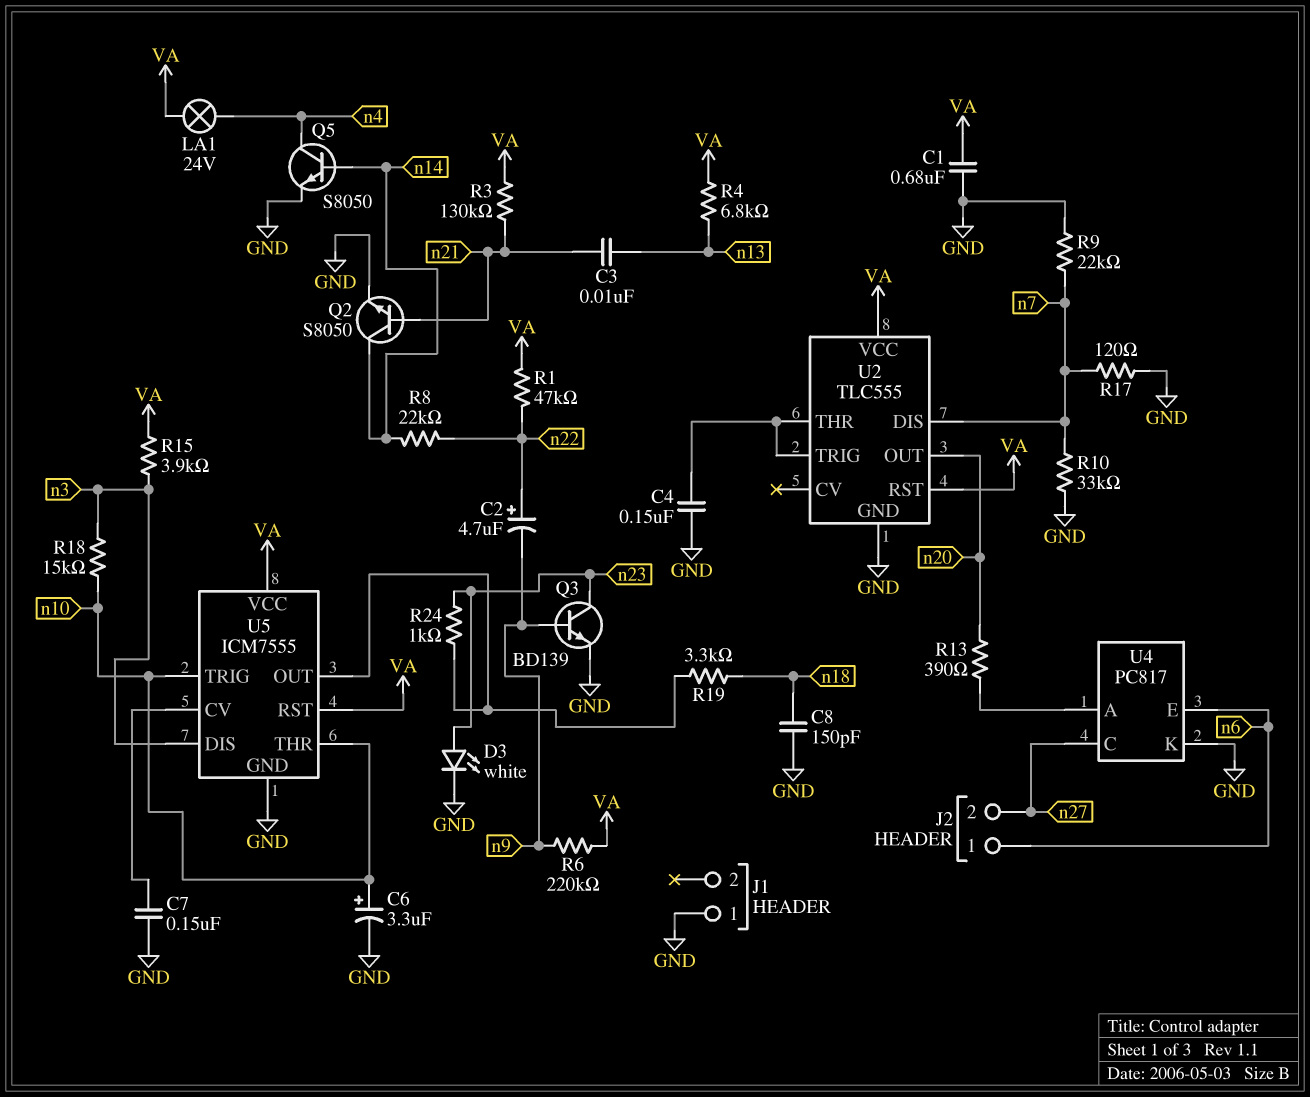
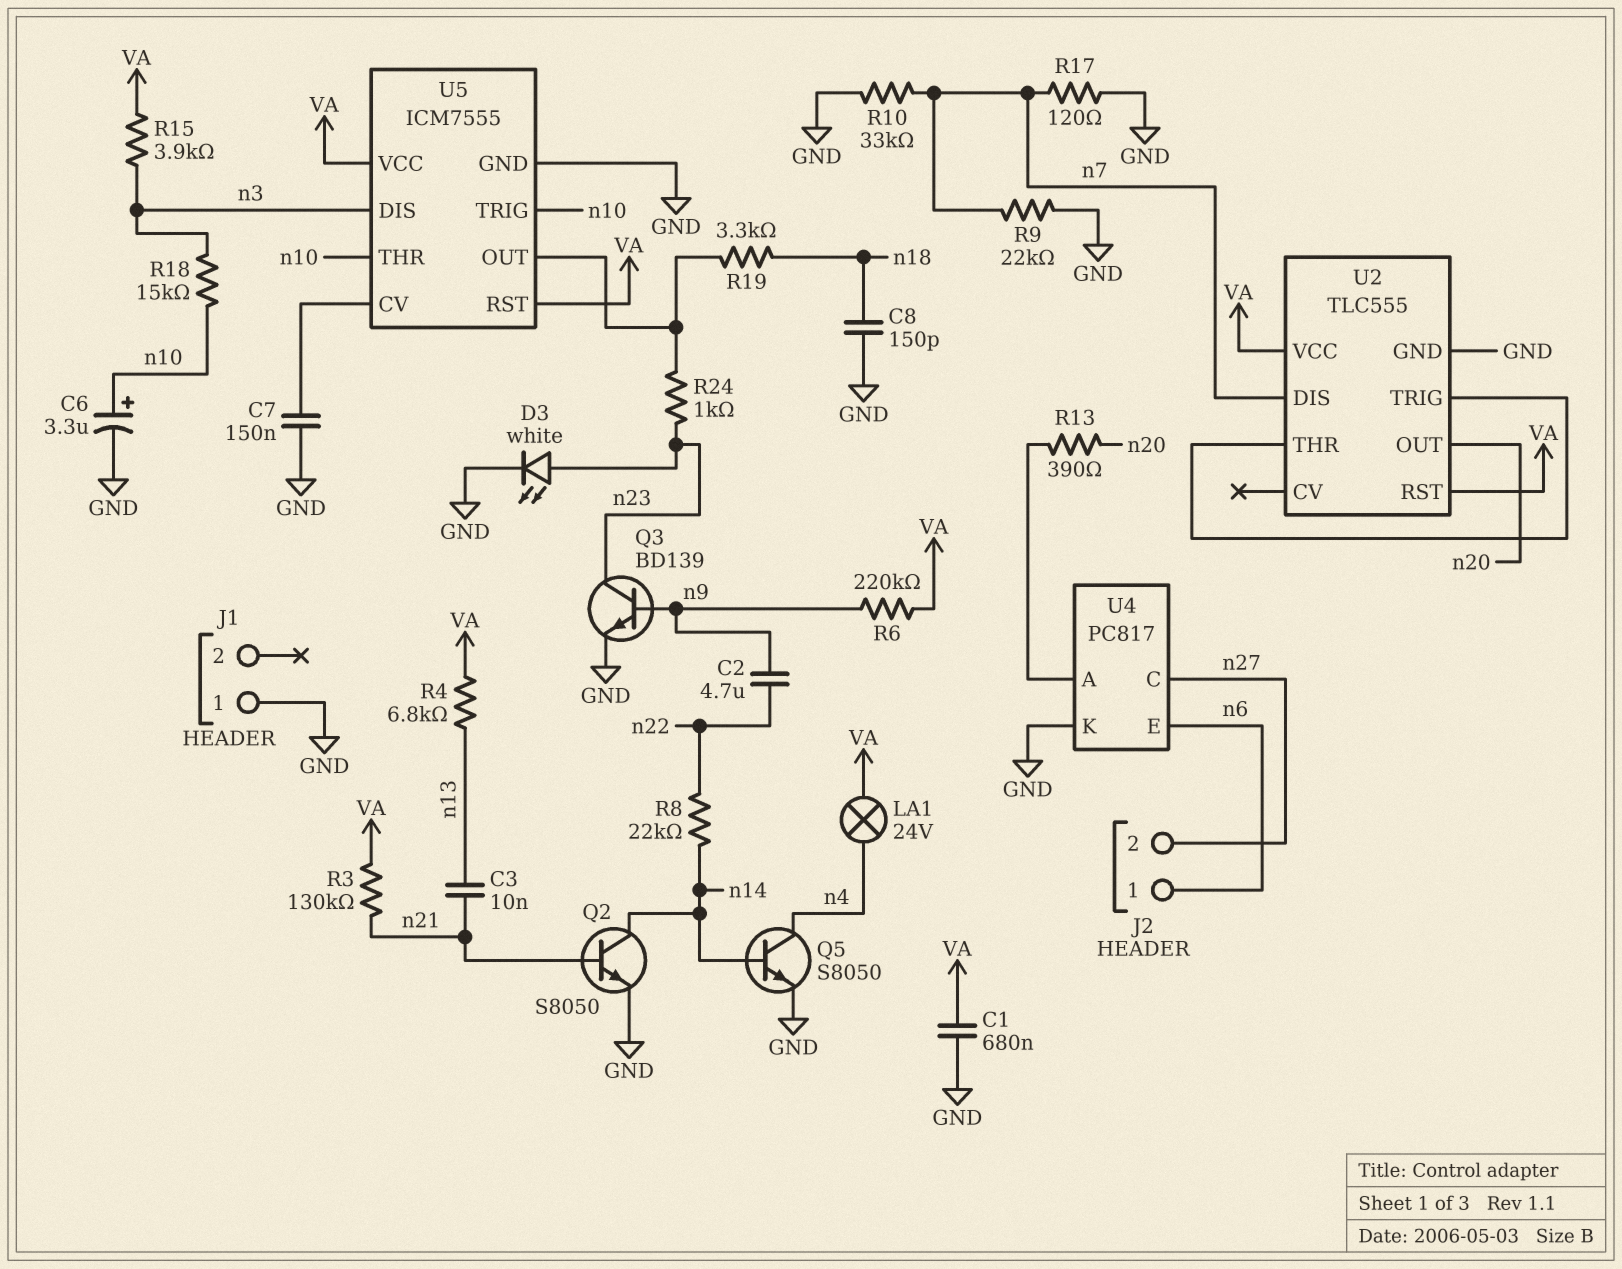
C2: 4.7uF (plus n22, minus n9) -> 4.7uF (n9, n22)
C4: 150nF (GND, U2/THR) -> none
R1: 47k (VA, n22) -> none

